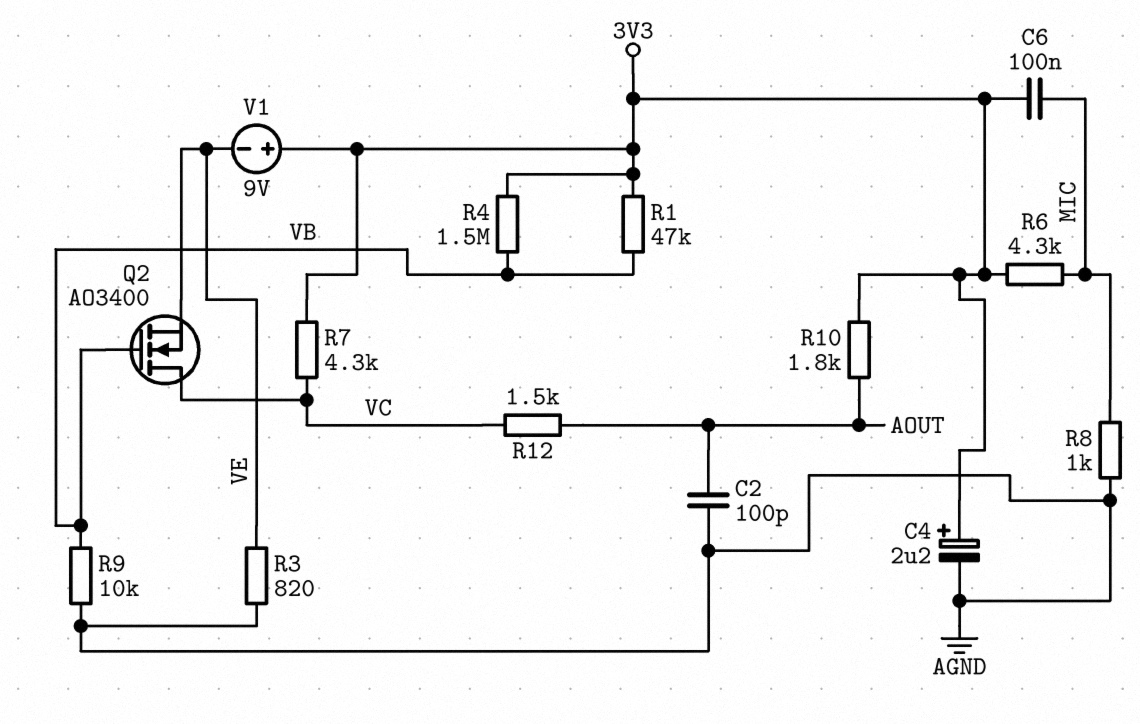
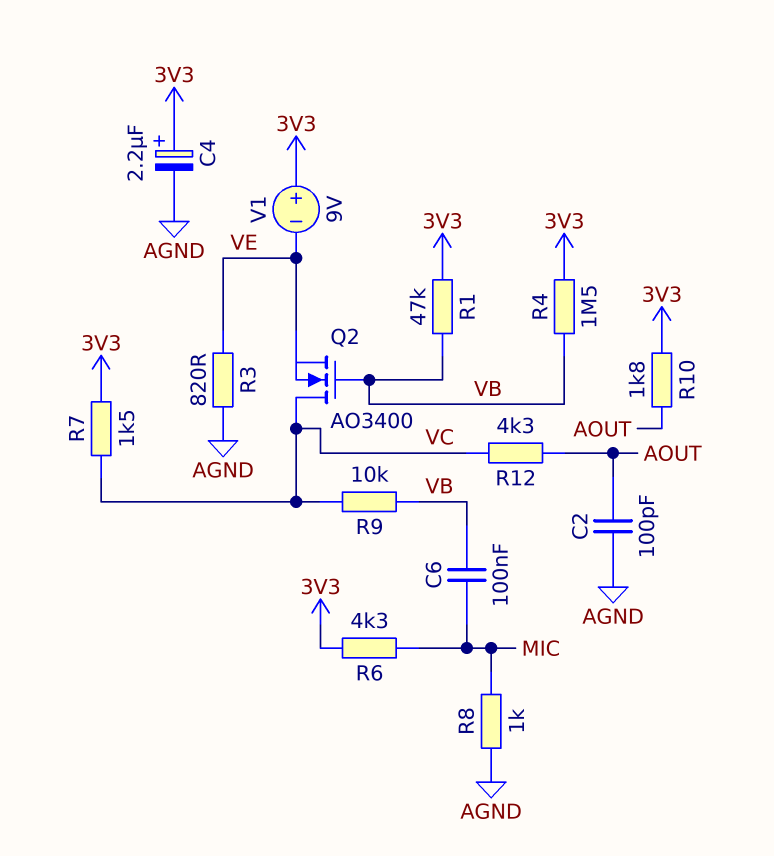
C6: 100nF (3V3, MIC) -> 100nF (MIC, VB)
R7: 4.3k (3V3, VC) -> 1.5k (3V3, VC)
R9: 10k (AGND, VB) -> 10k (VB, VC)
R12: 1.5k (AOUT, VC) -> 4.3k (AOUT, VC)

